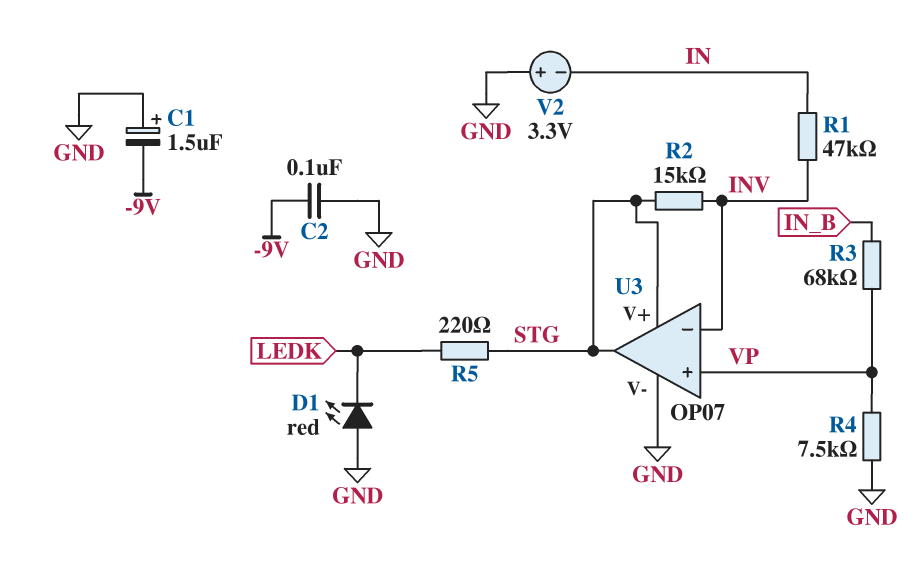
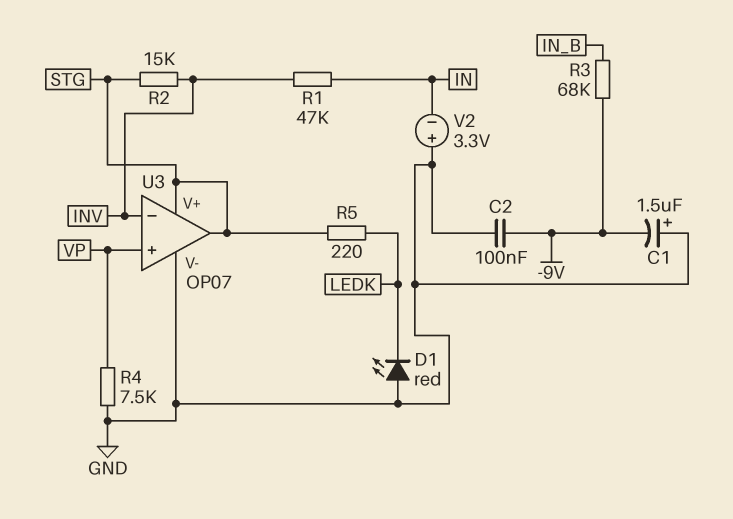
R3: 68k (IN_B, VP) -> 68k (-9V, IN_B)

